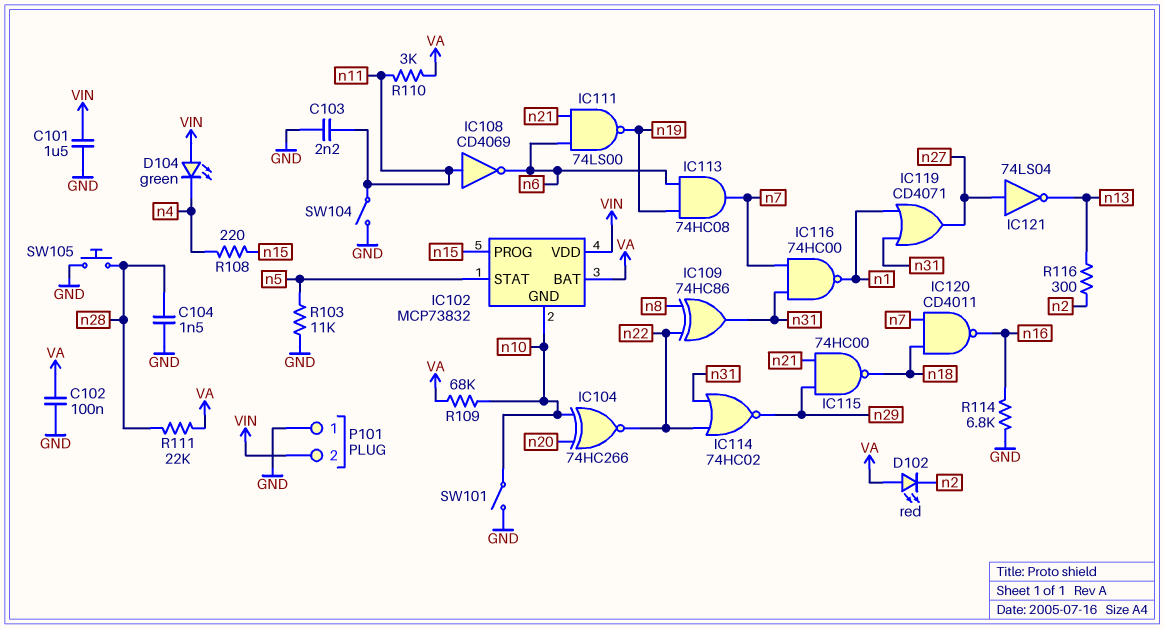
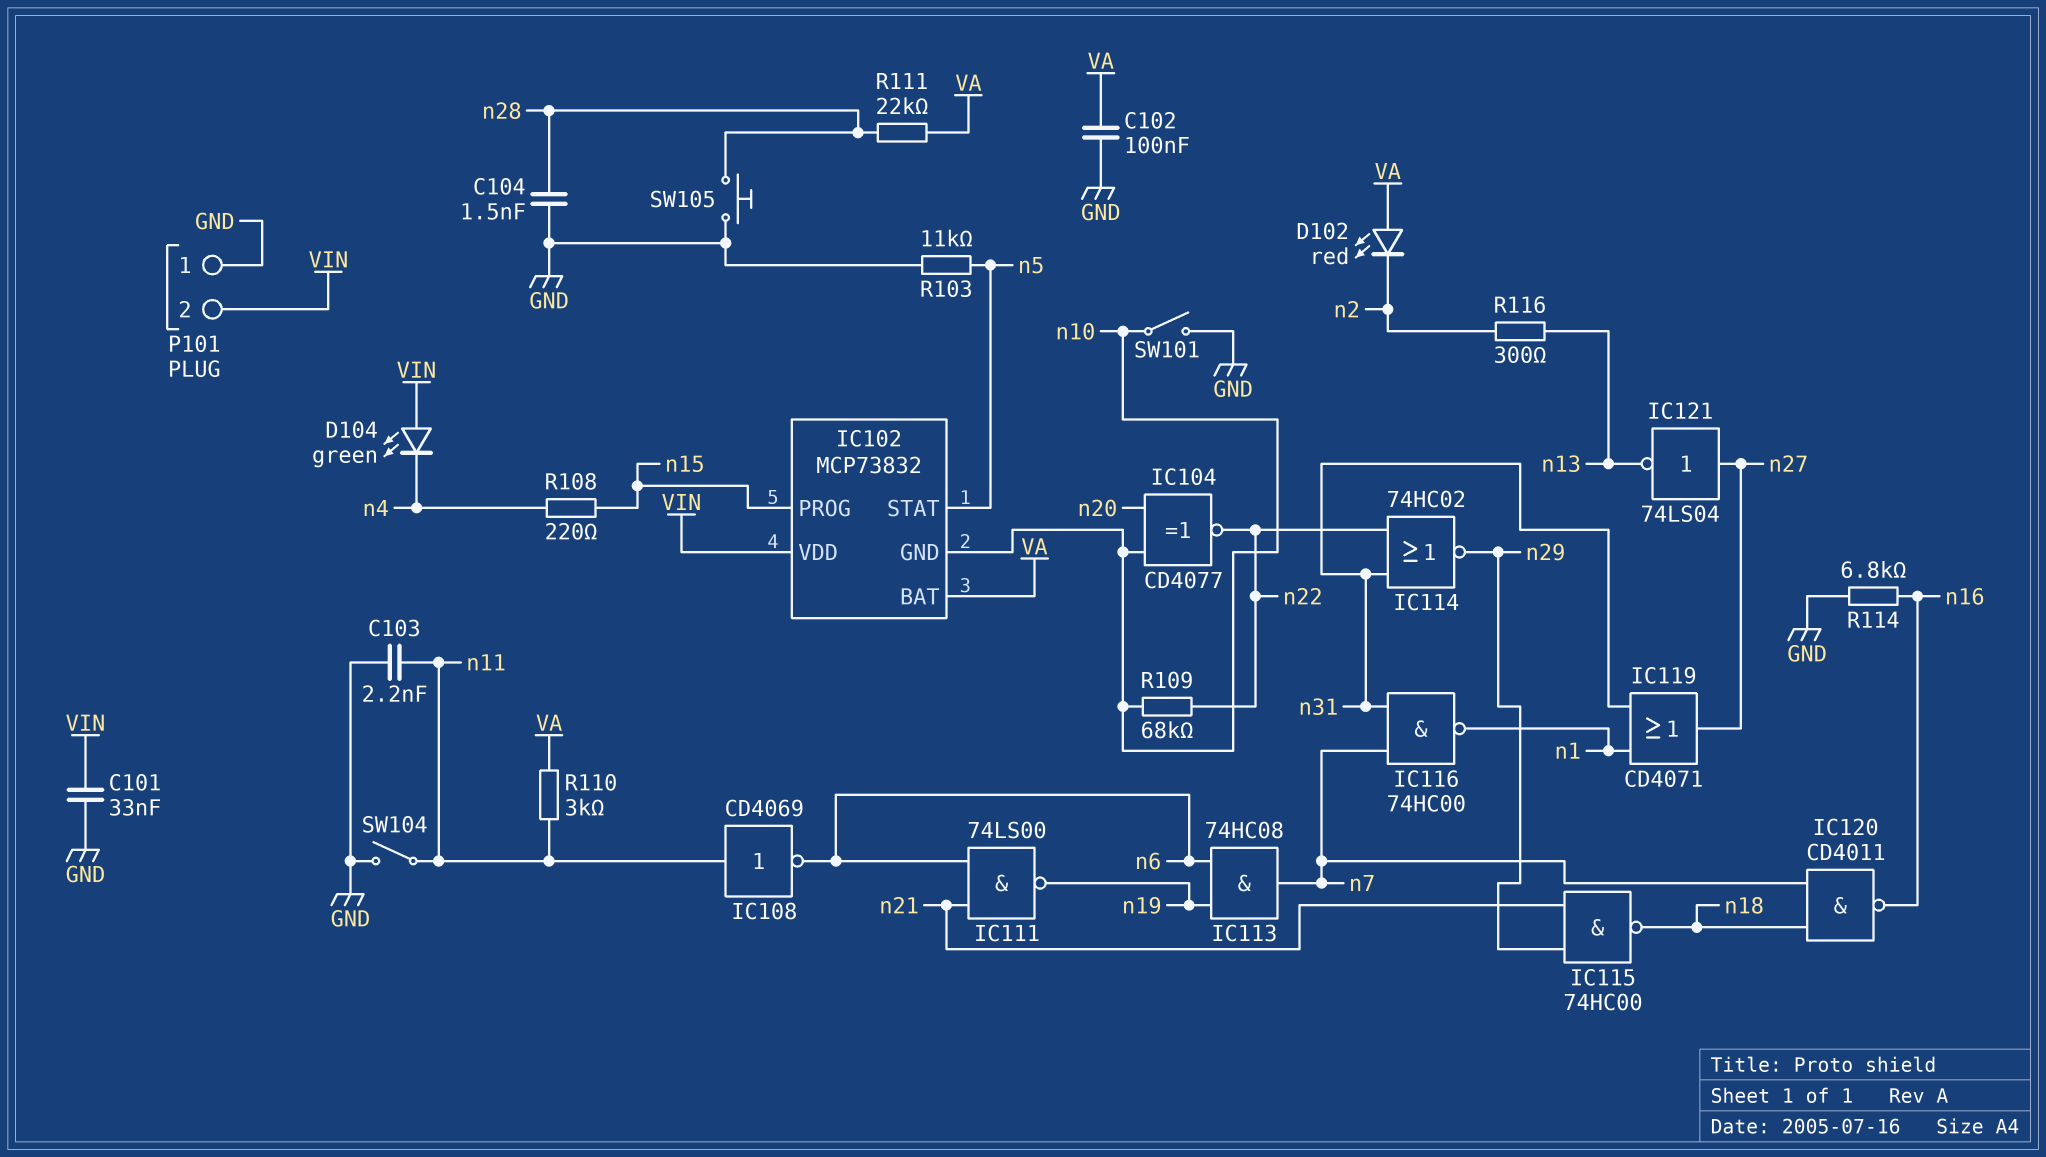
C101: 1.5uF (GND, VIN) -> 33nF (GND, VIN)
IC104: XNOR 74HC266 (in n10, in n20, out n22) -> XNOR CD4077 (in n10, in n20, out n22)
IC109: XOR 74HC86 (in n8, in n22, out n31) -> none
R109: 68k (VA, n10) -> 68k (n10, n22)

